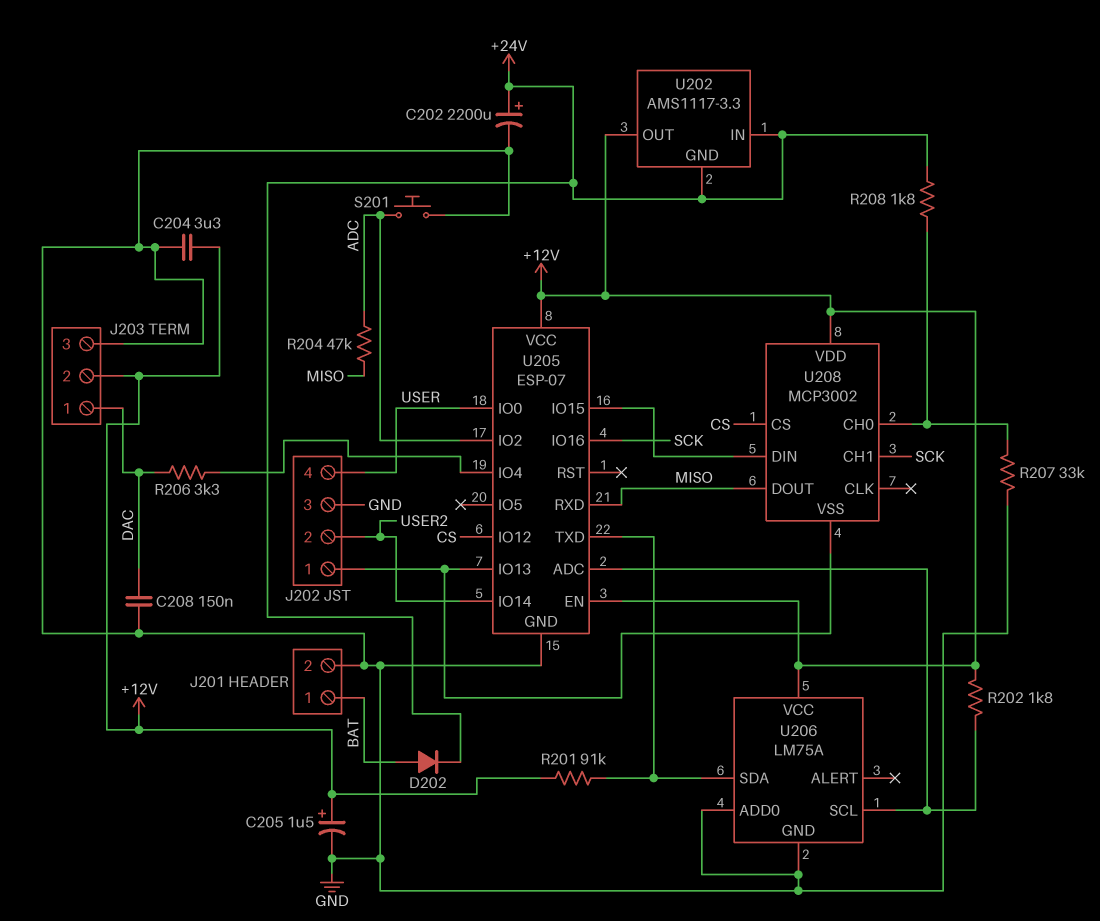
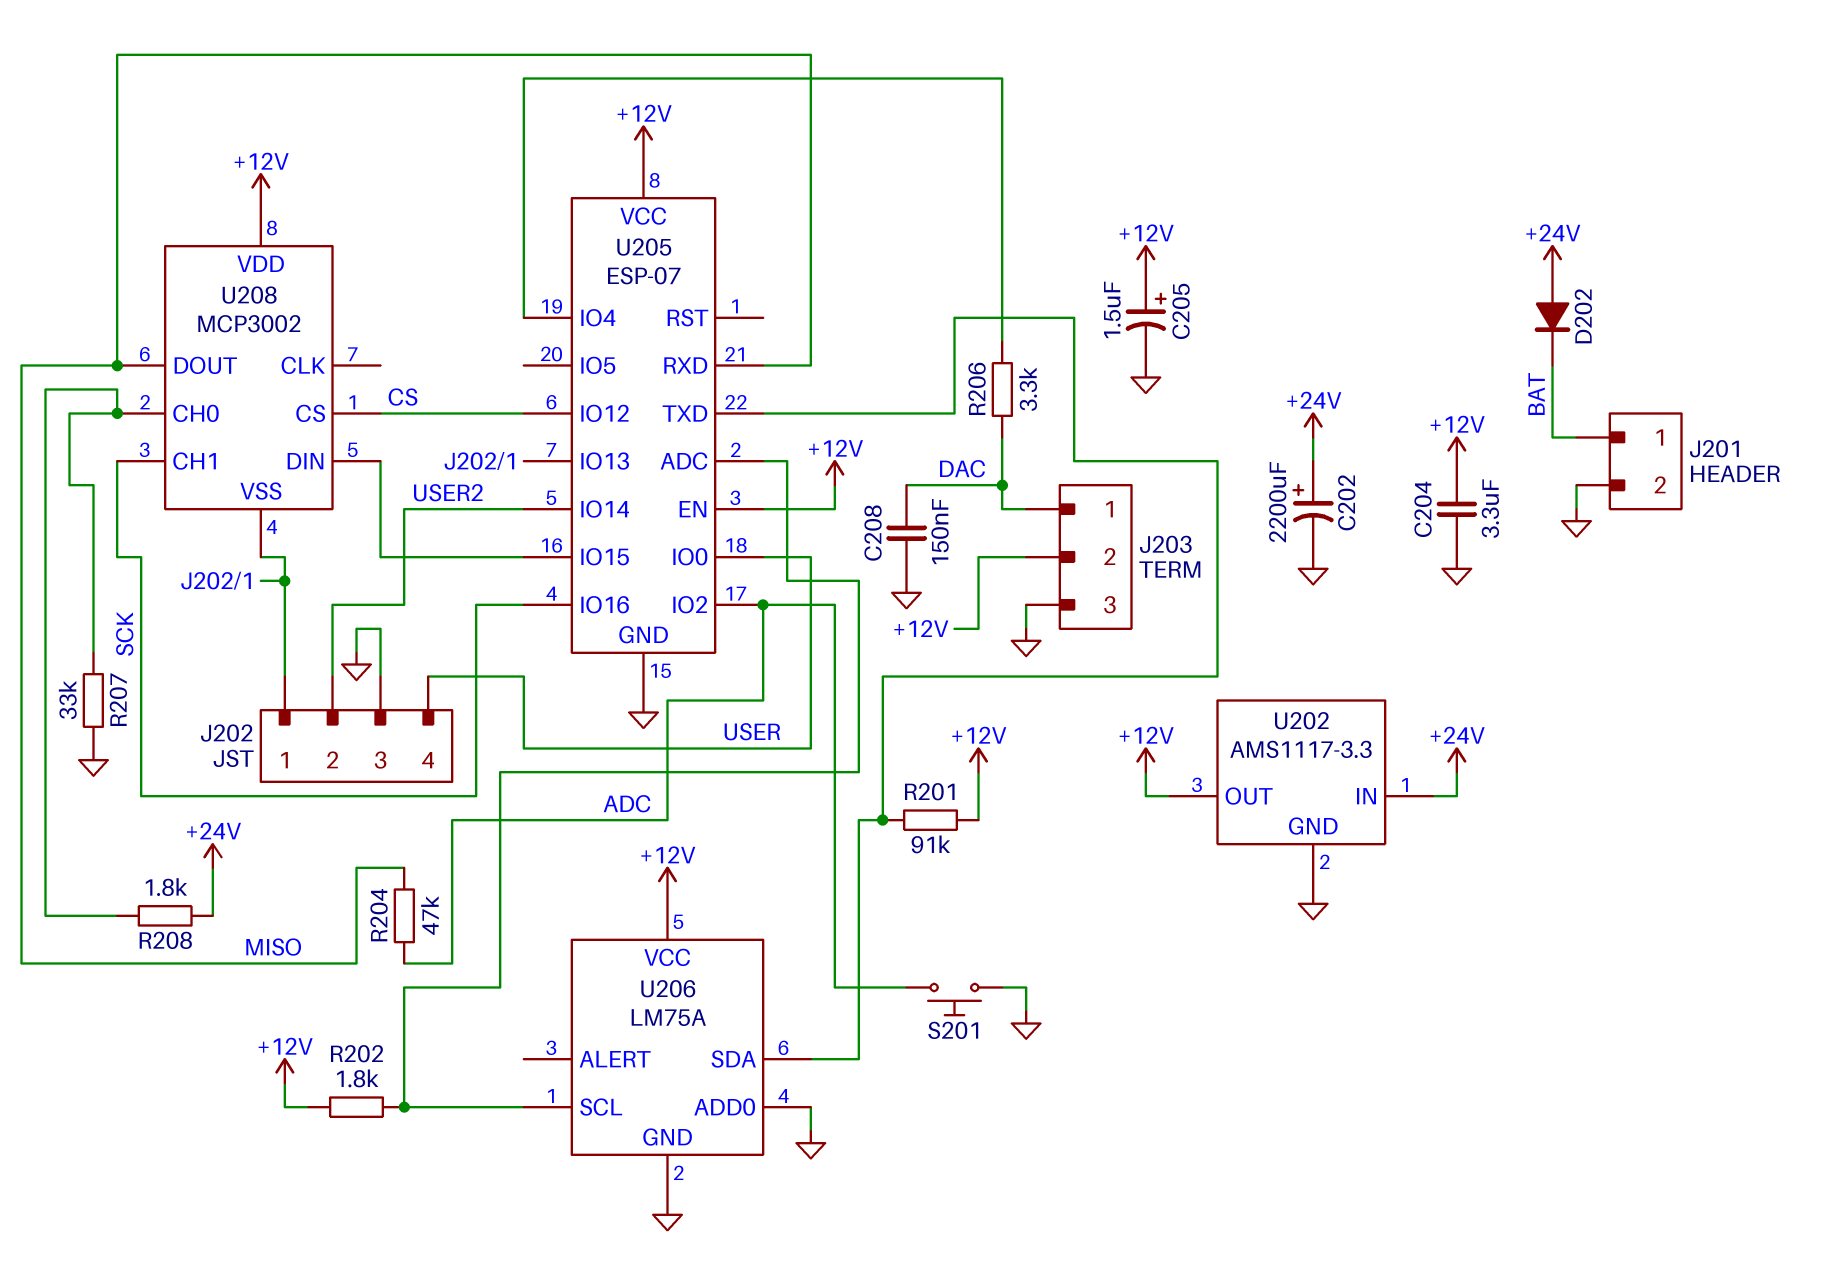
D202: diode (A BAT, K +24V) -> diode (A +24V, K BAT)
U202 pin GND: +24V -> GND

